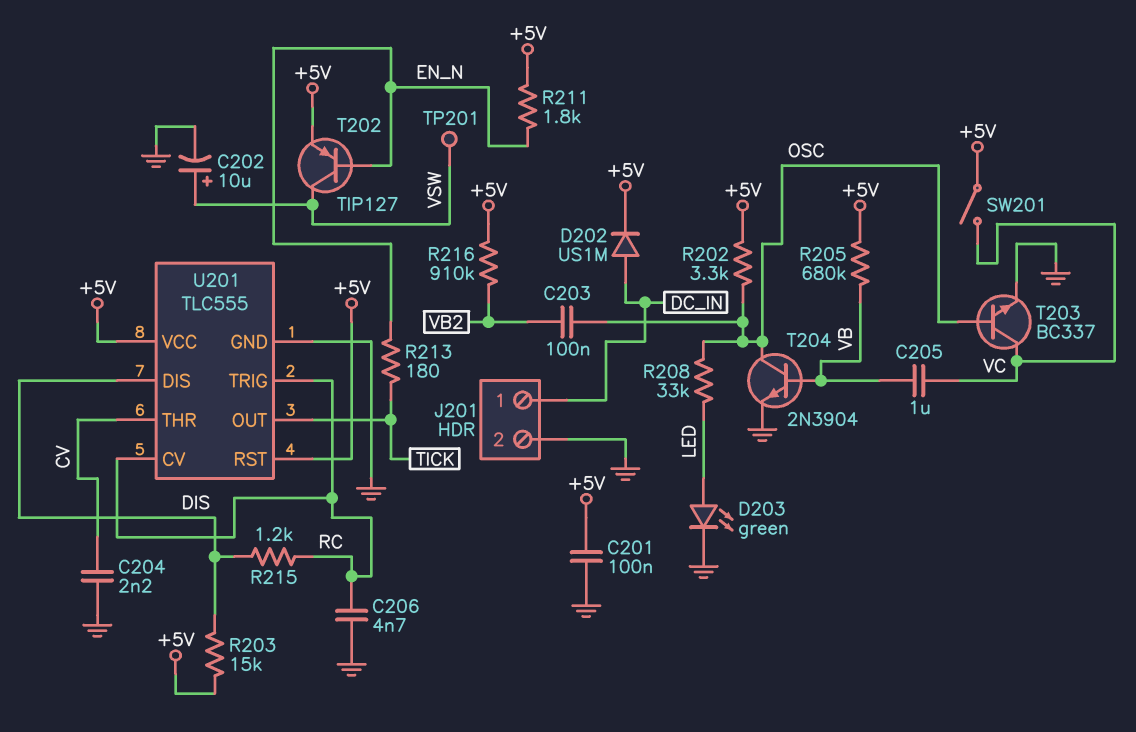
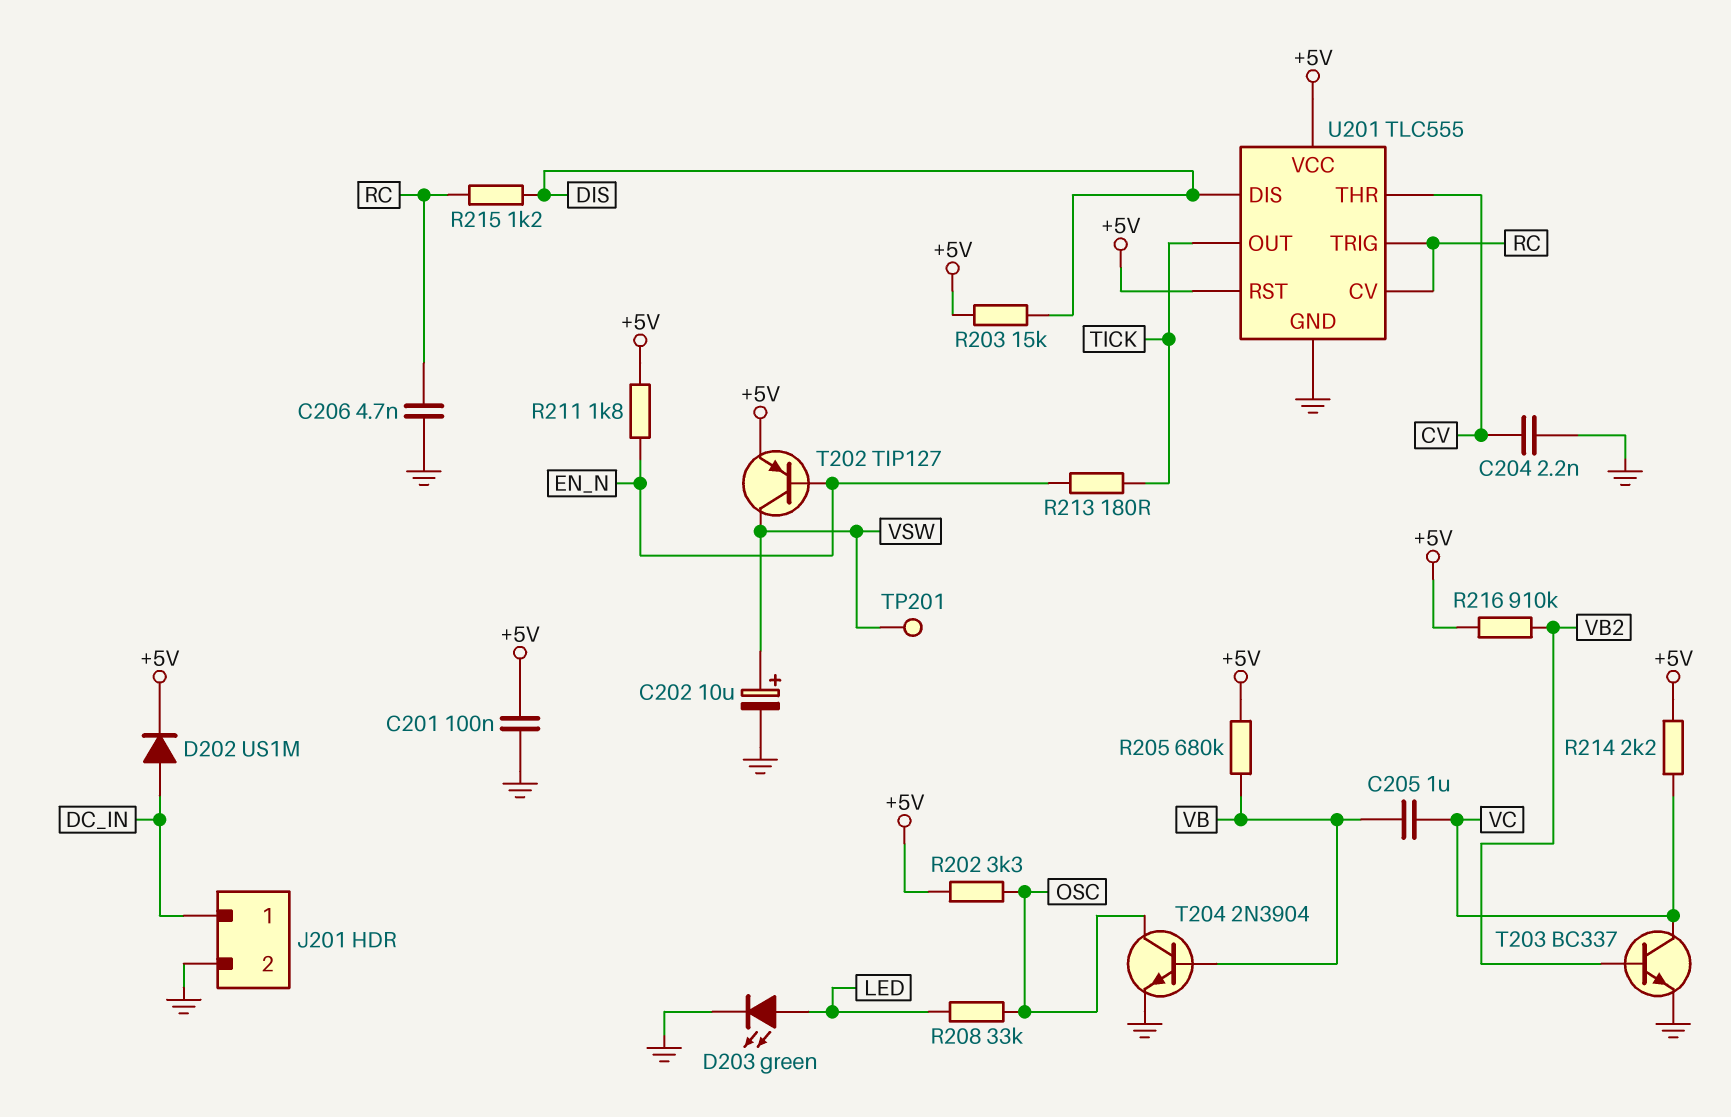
C203: 100nF (OSC, VB2) -> none
R214: none -> 2.2k (+5V, VC)
SW201: switch (+5V, VC) -> none
T203: NPN BC337 (B OSC, C VC, E GND) -> NPN BC337 (B VB2, C VC, E GND)

